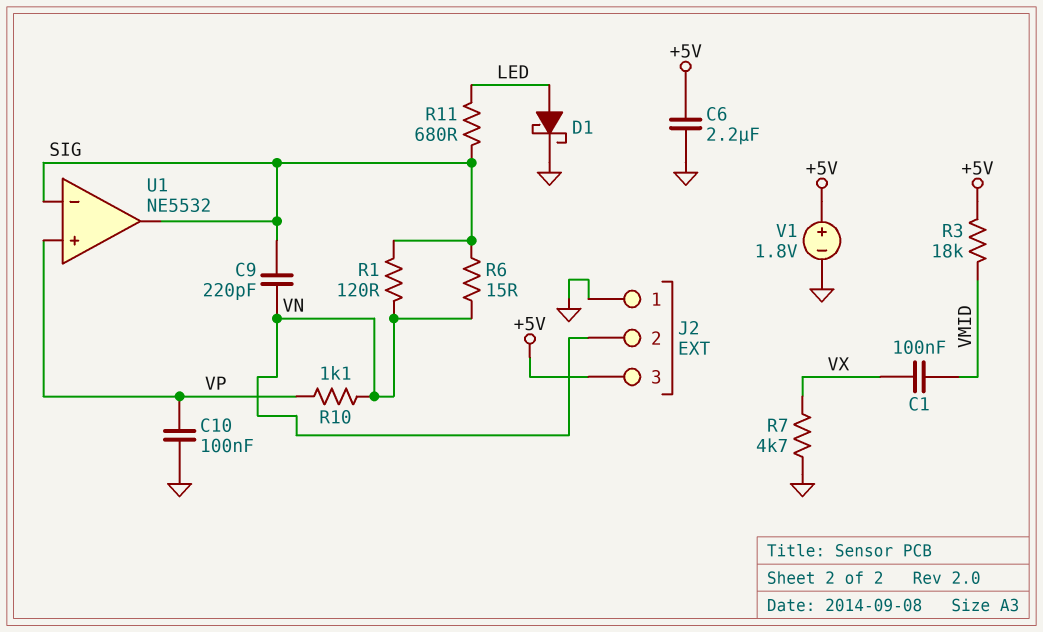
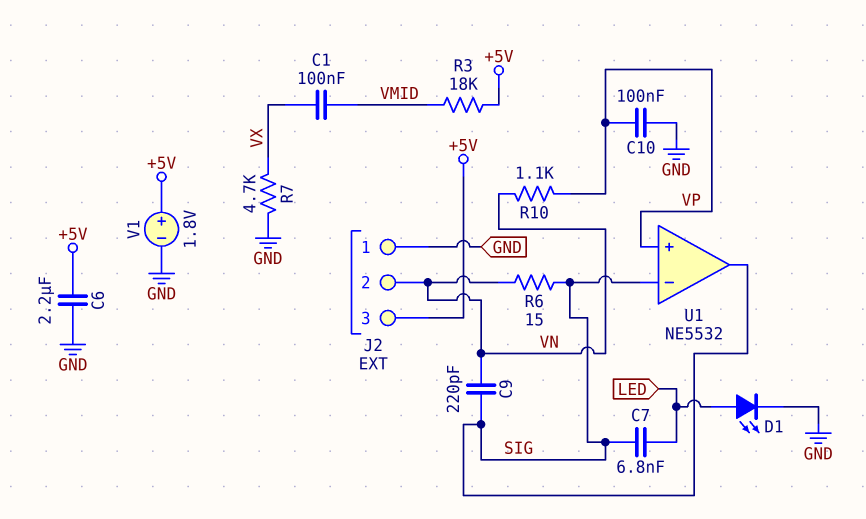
C7: none -> 6.8nF (LED, SIG)
D1: schottky (A LED, K GND) -> LED (A LED, K GND)
R1: 120 (SIG, VN) -> none
R11: 680 (LED, SIG) -> none

